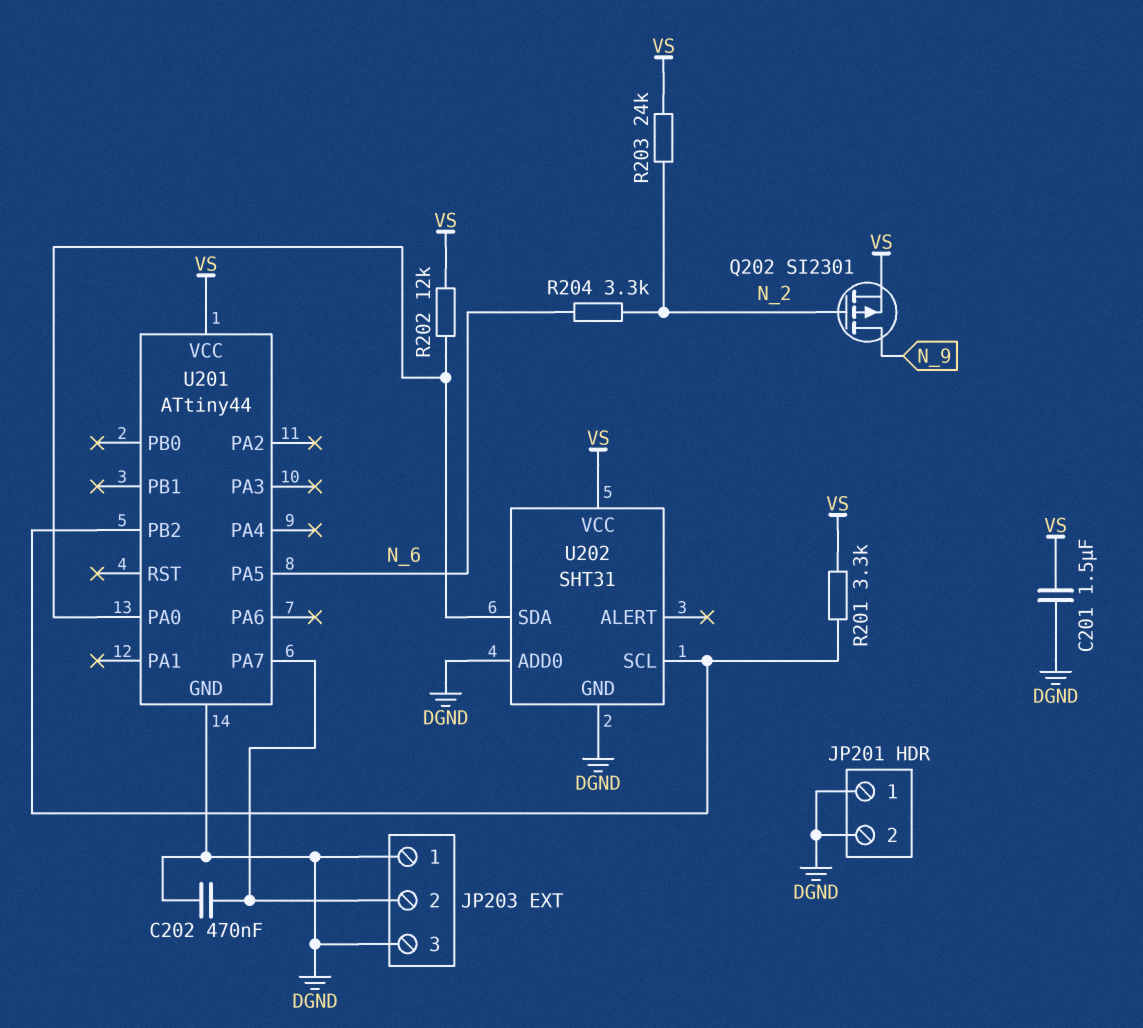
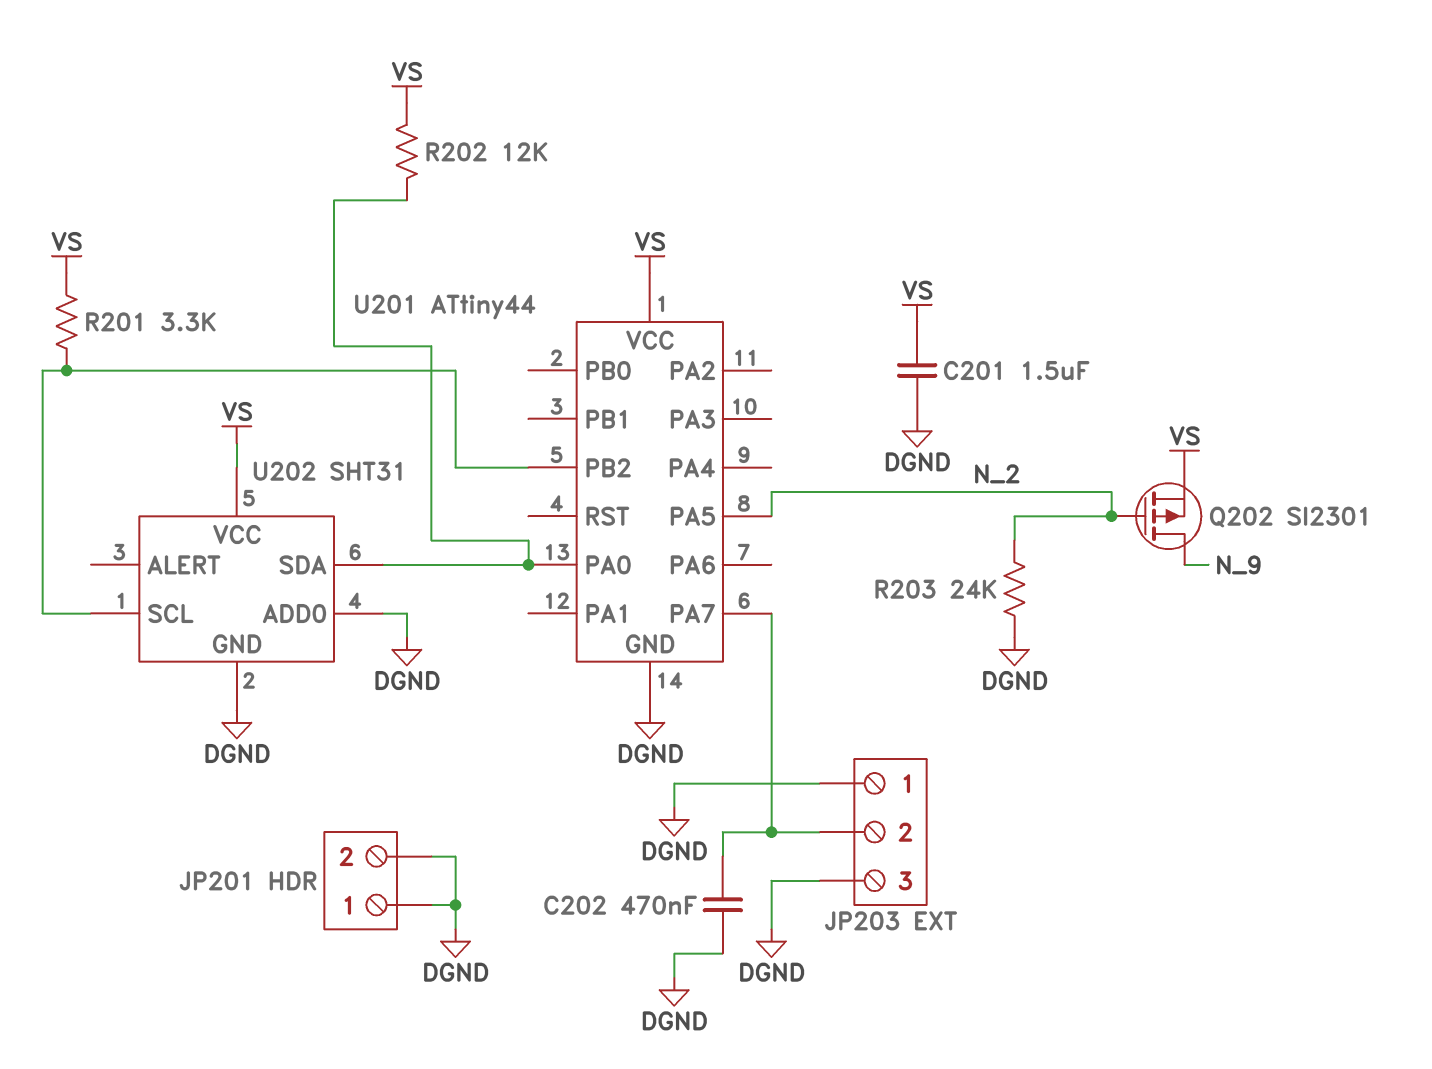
R203: 24k (N_2, VS) -> 24k (DGND, N_2)
R204: 3.3k (N_2, N_6) -> none
U201 pin PA5: N_6 -> N_2

